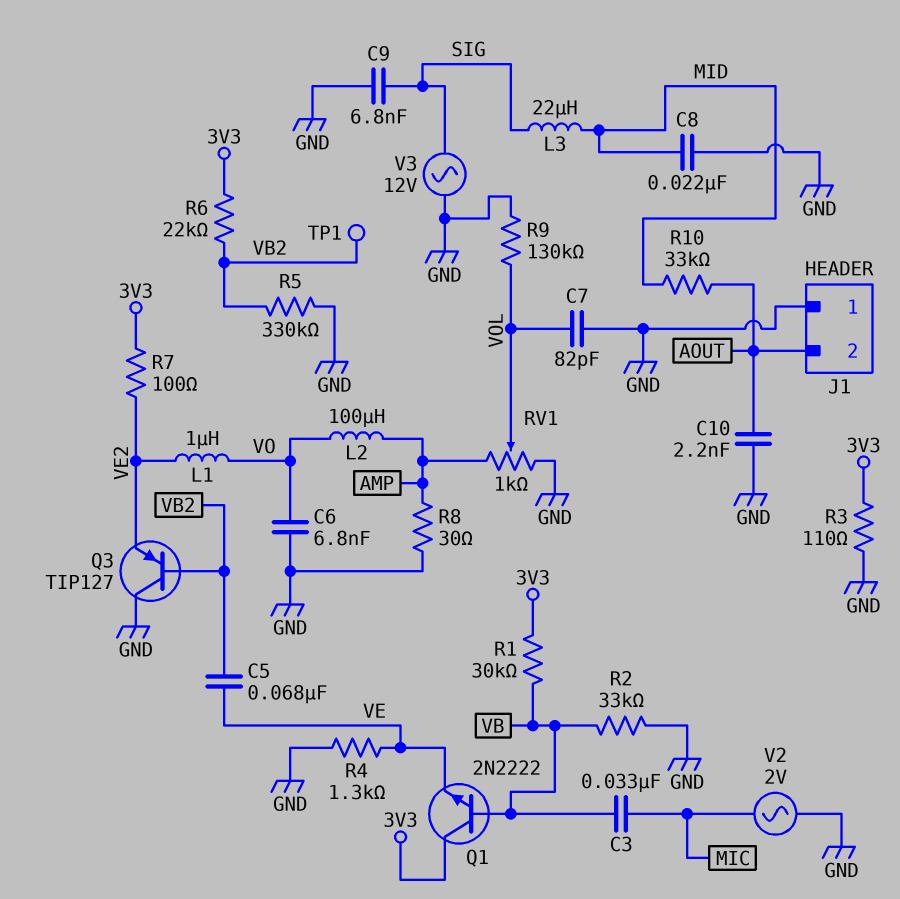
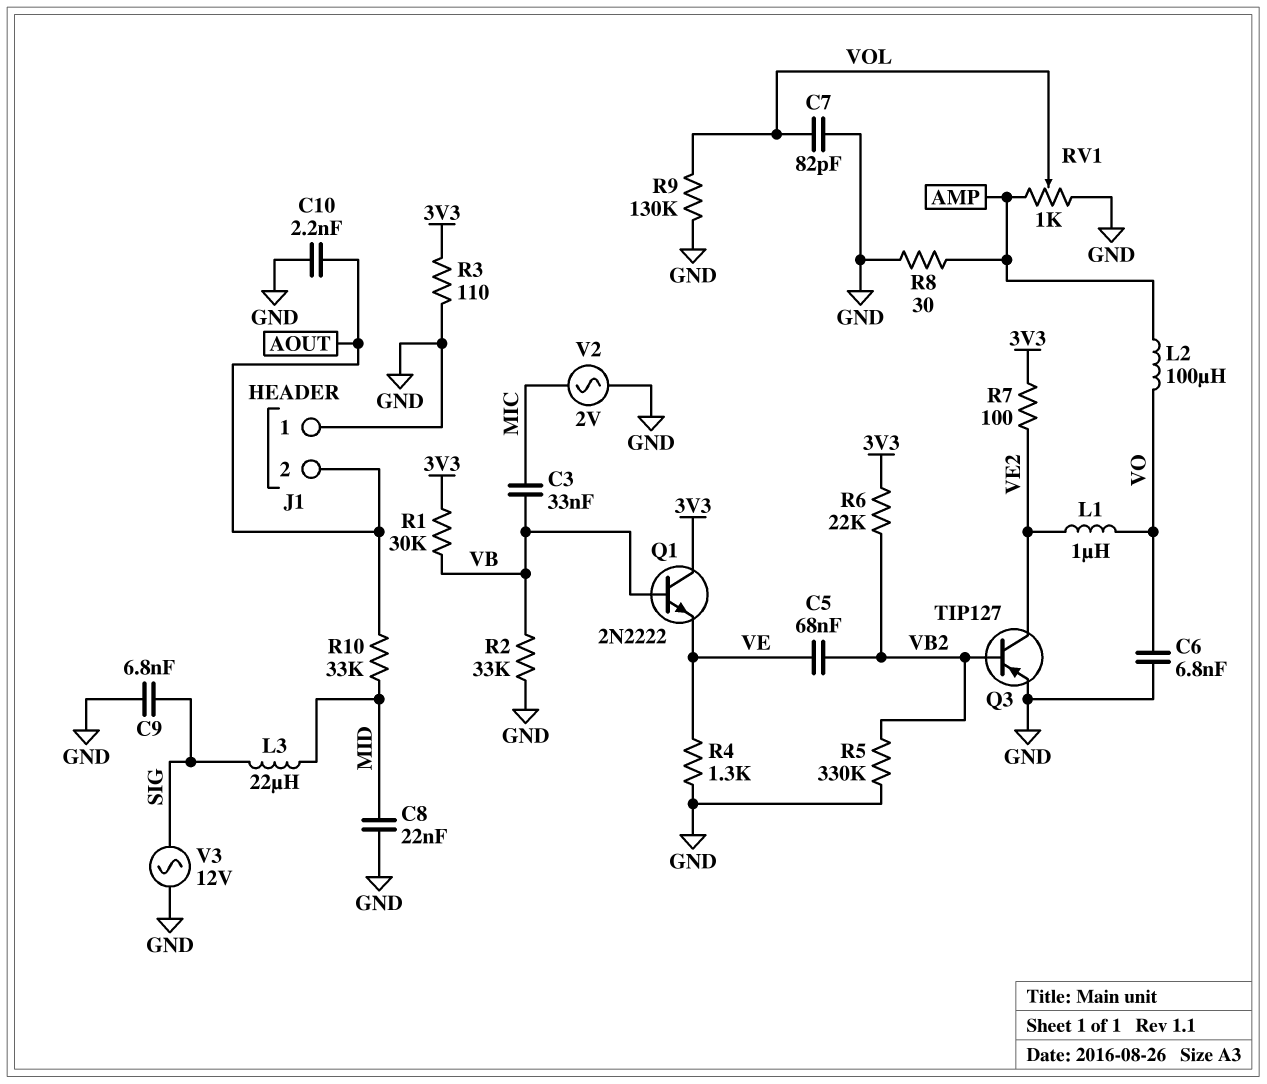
Q3: PNP TIP127 (B VB2, C GND, E VE2) -> PNP TIP127 (B VB2, C VE2, E GND)
TP1: test point (VB2) -> none

